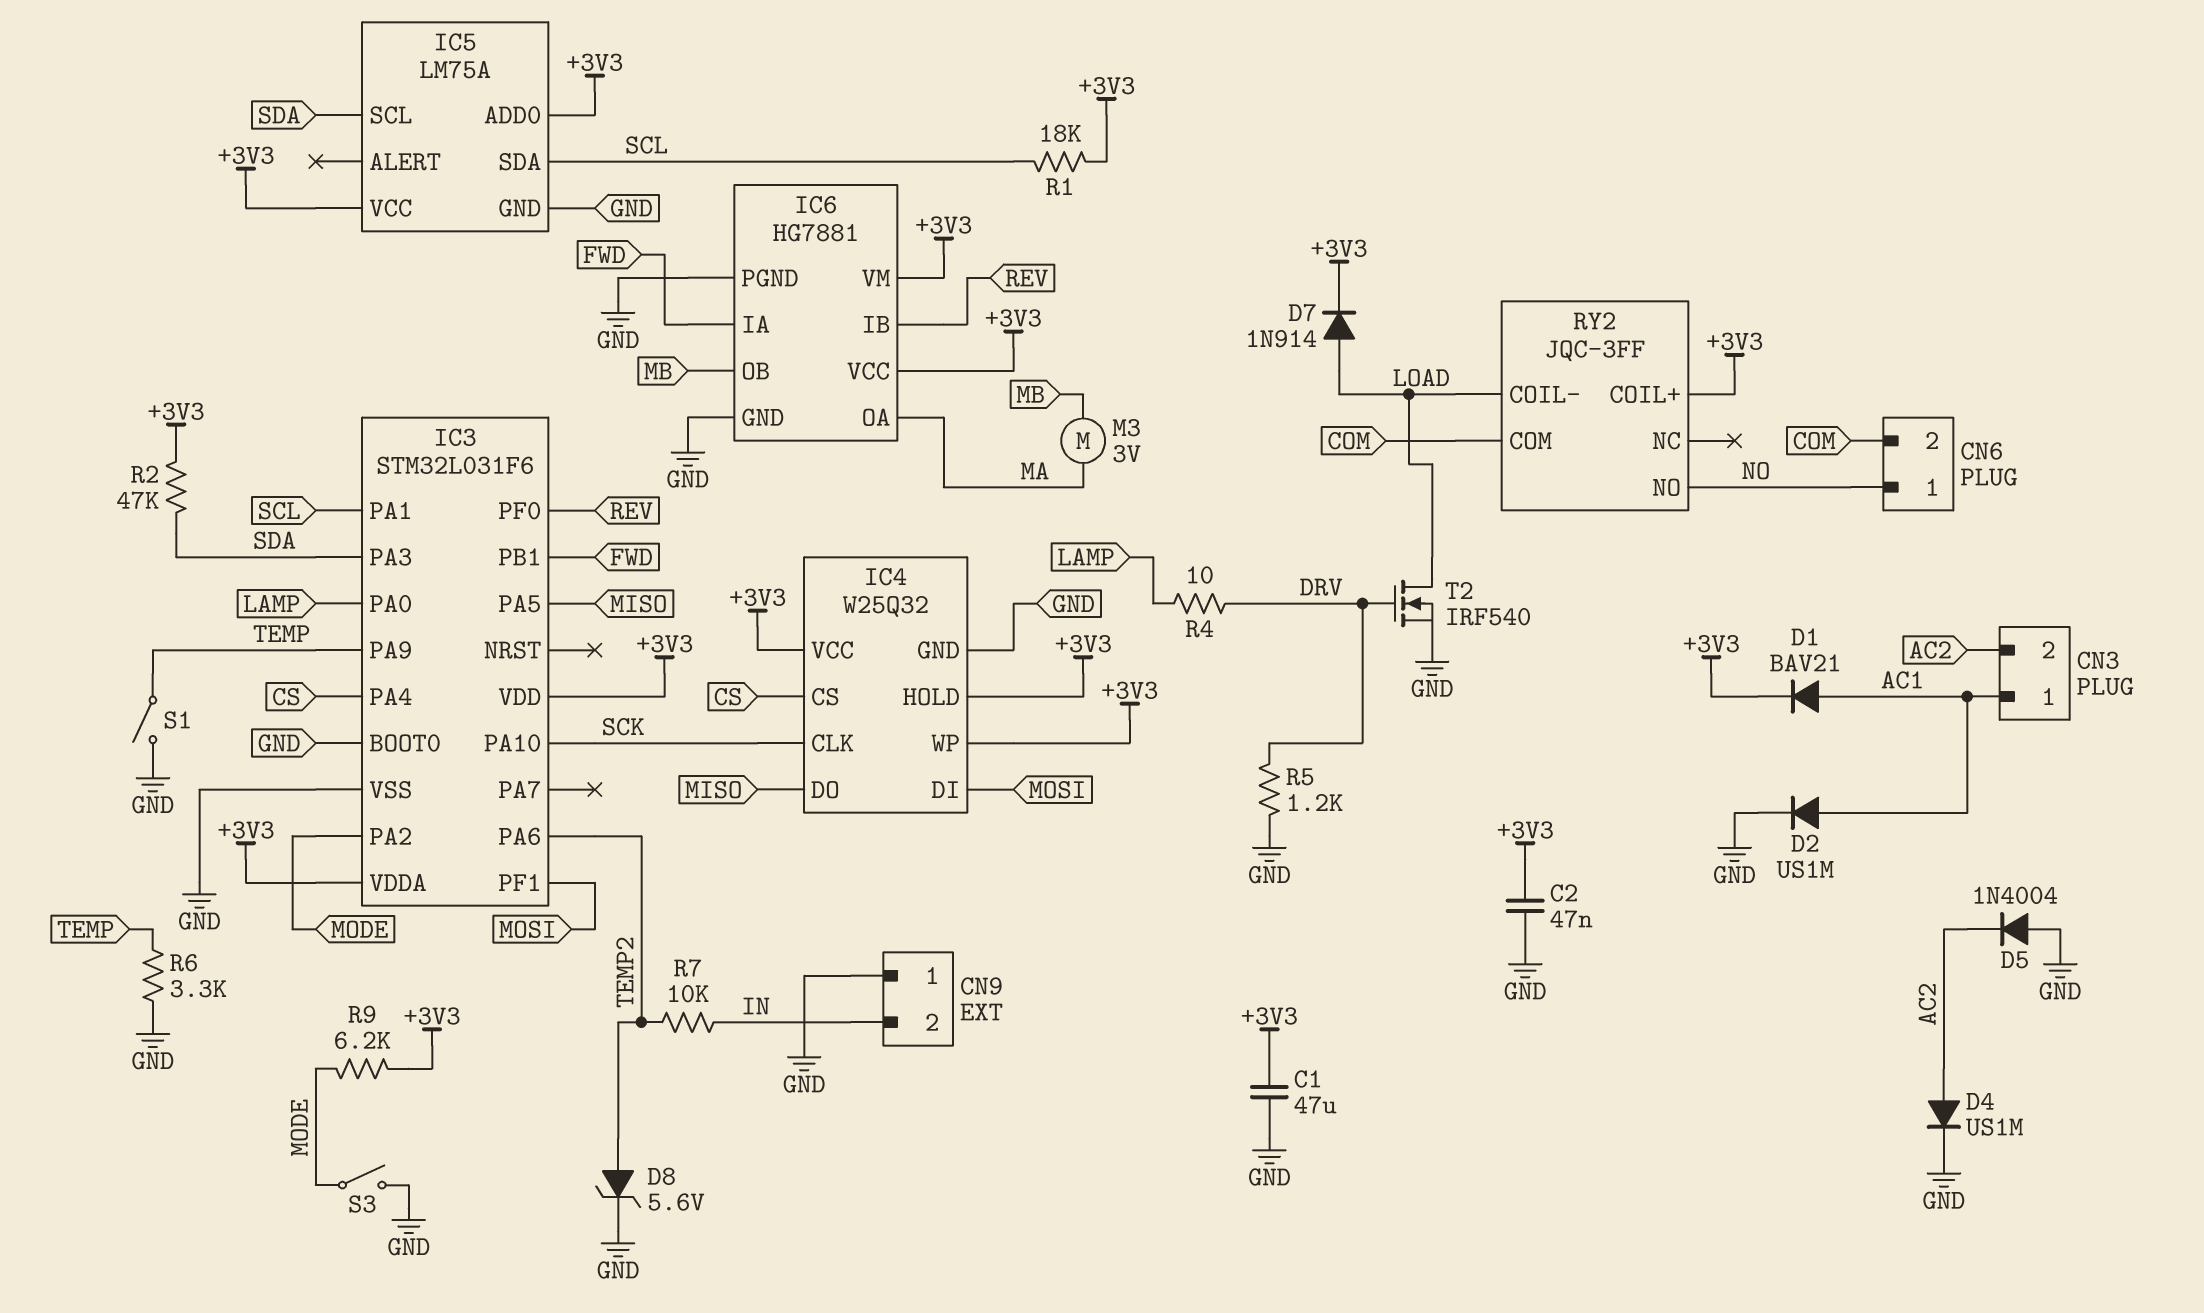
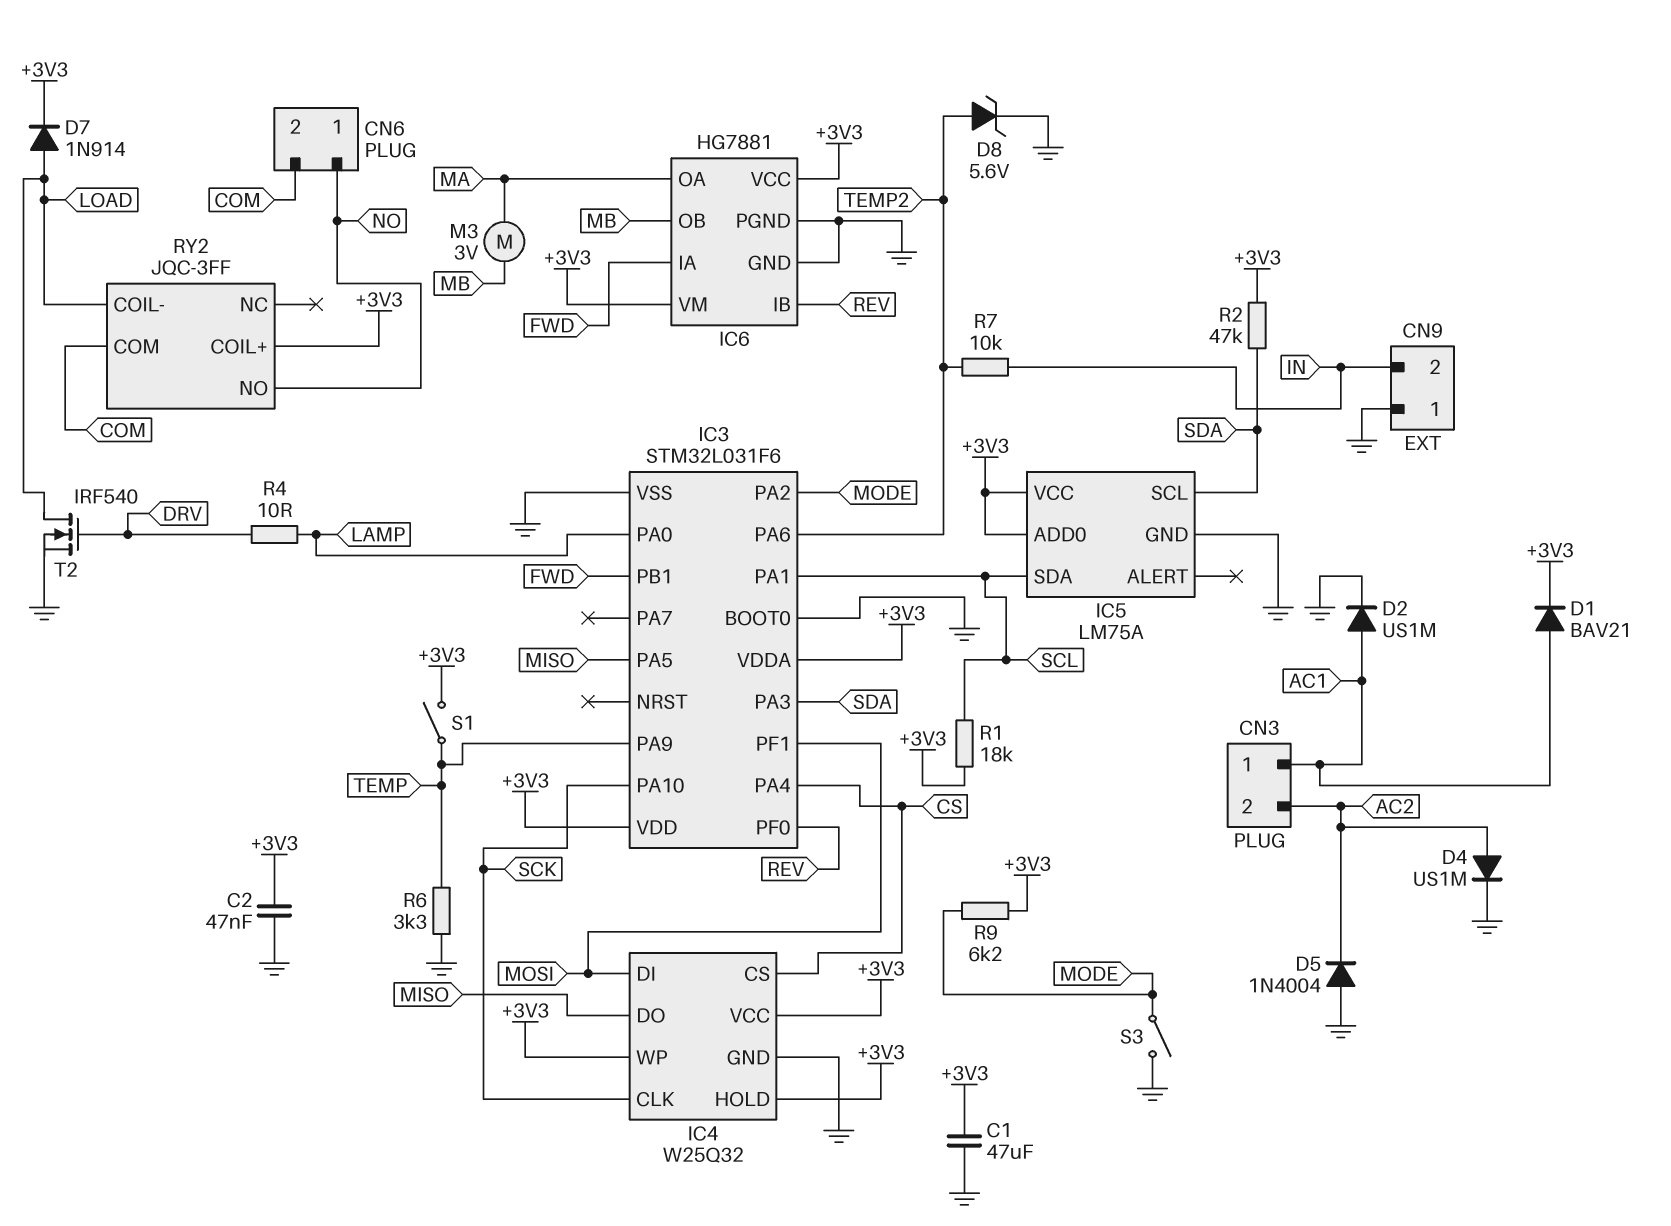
R5: 1.2k (DRV, GND) -> none
S1: switch (GND, TEMP) -> switch (+3V3, TEMP)

